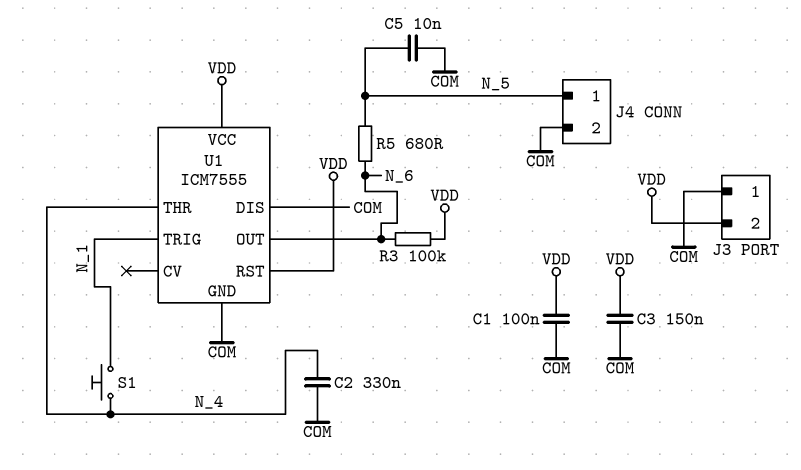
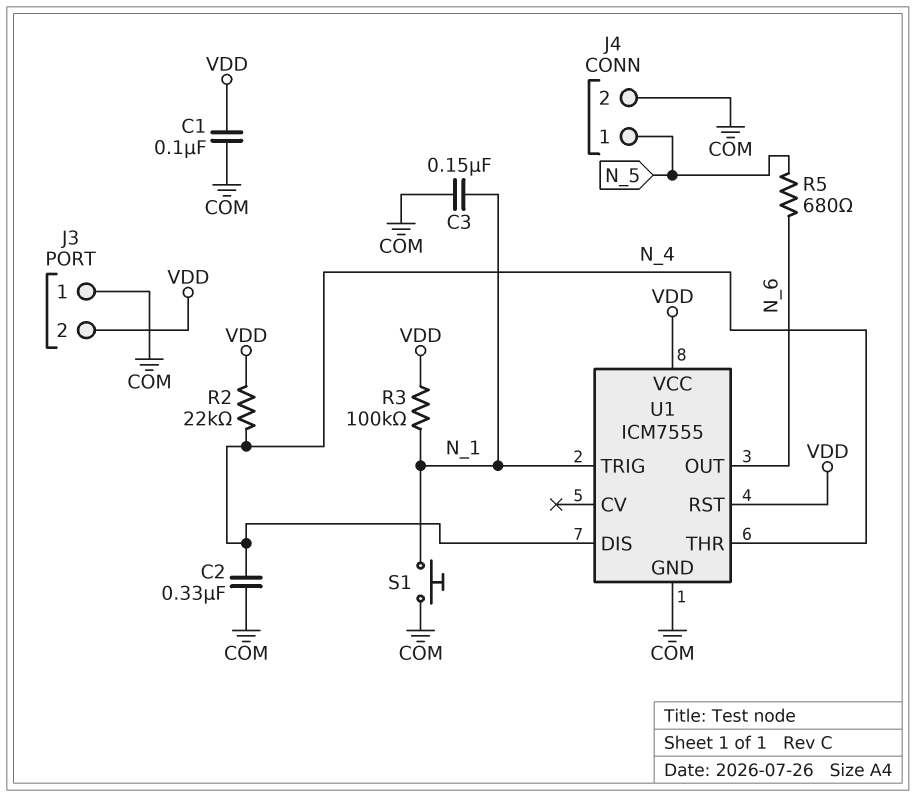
C3: 150nF (COM, VDD) -> 150nF (COM, N_1)
C5: 10nF (COM, N_5) -> none
R2: none -> 22k (N_4, VDD)
R3: 100k (N_6, VDD) -> 100k (N_1, VDD)
S1: button (N_1, N_4) -> button (COM, N_1)
U1 pin DIS: COM -> N_4

